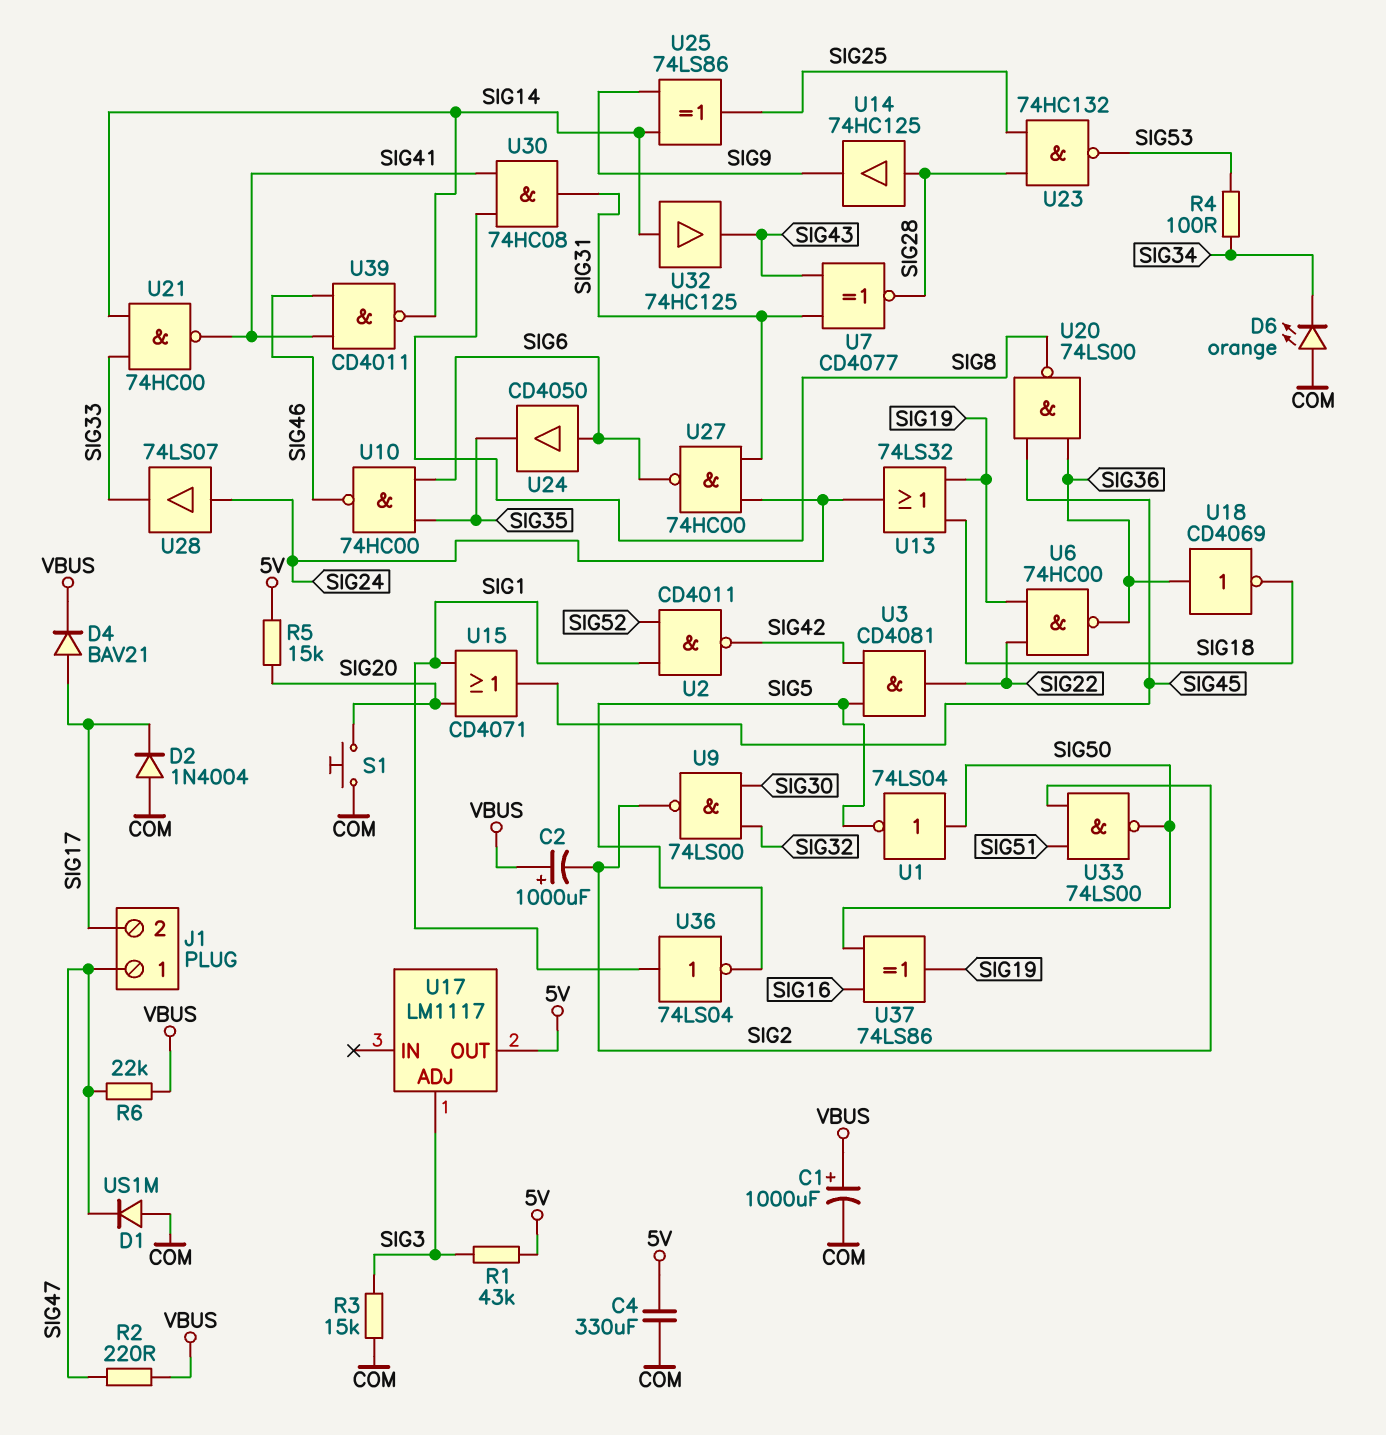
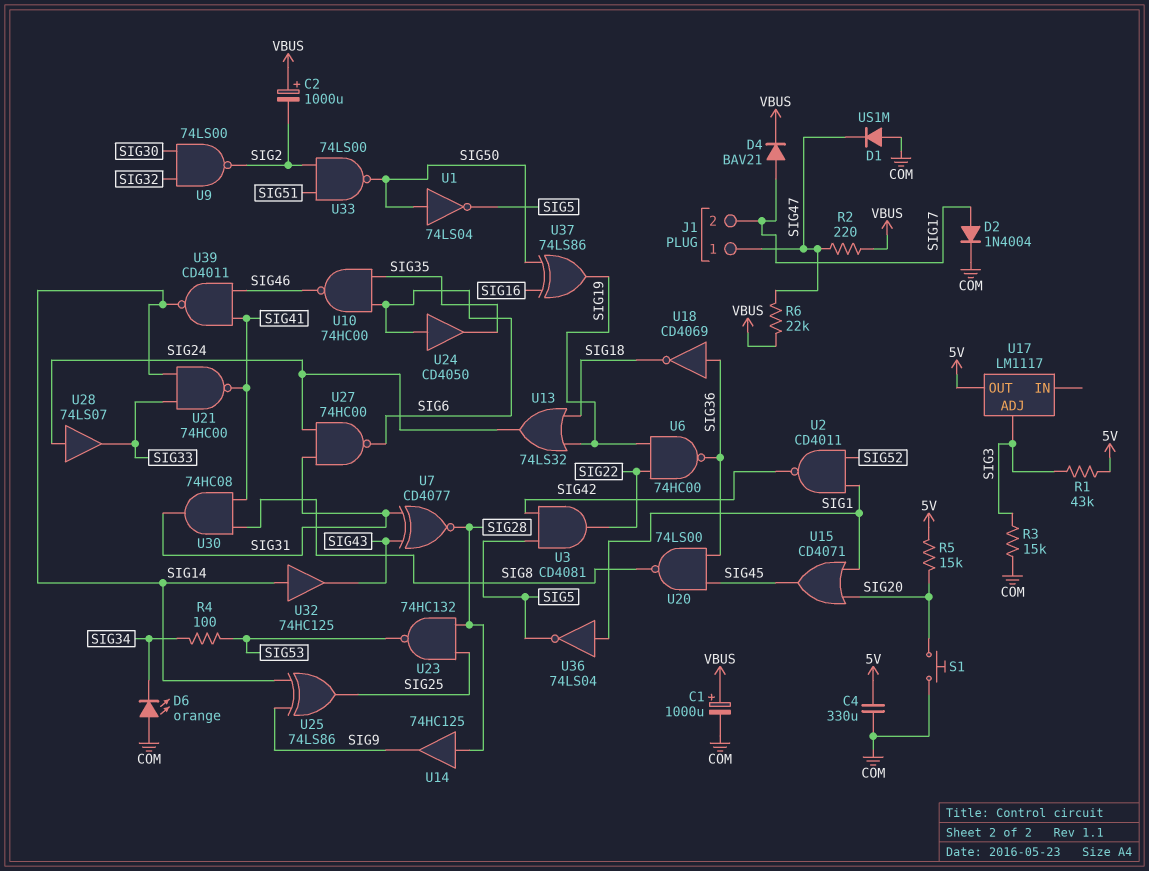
D2: diode 1N4004 (A COM, K SIG17) -> diode 1N4004 (A SIG17, K COM)

